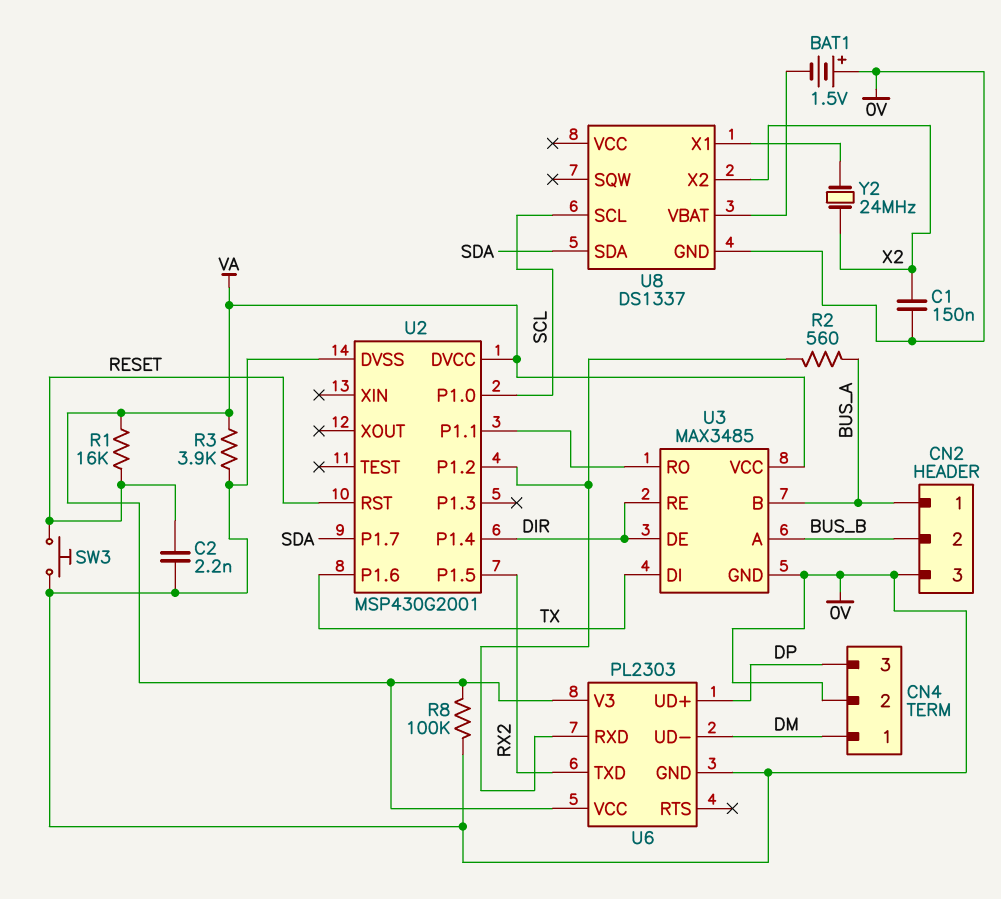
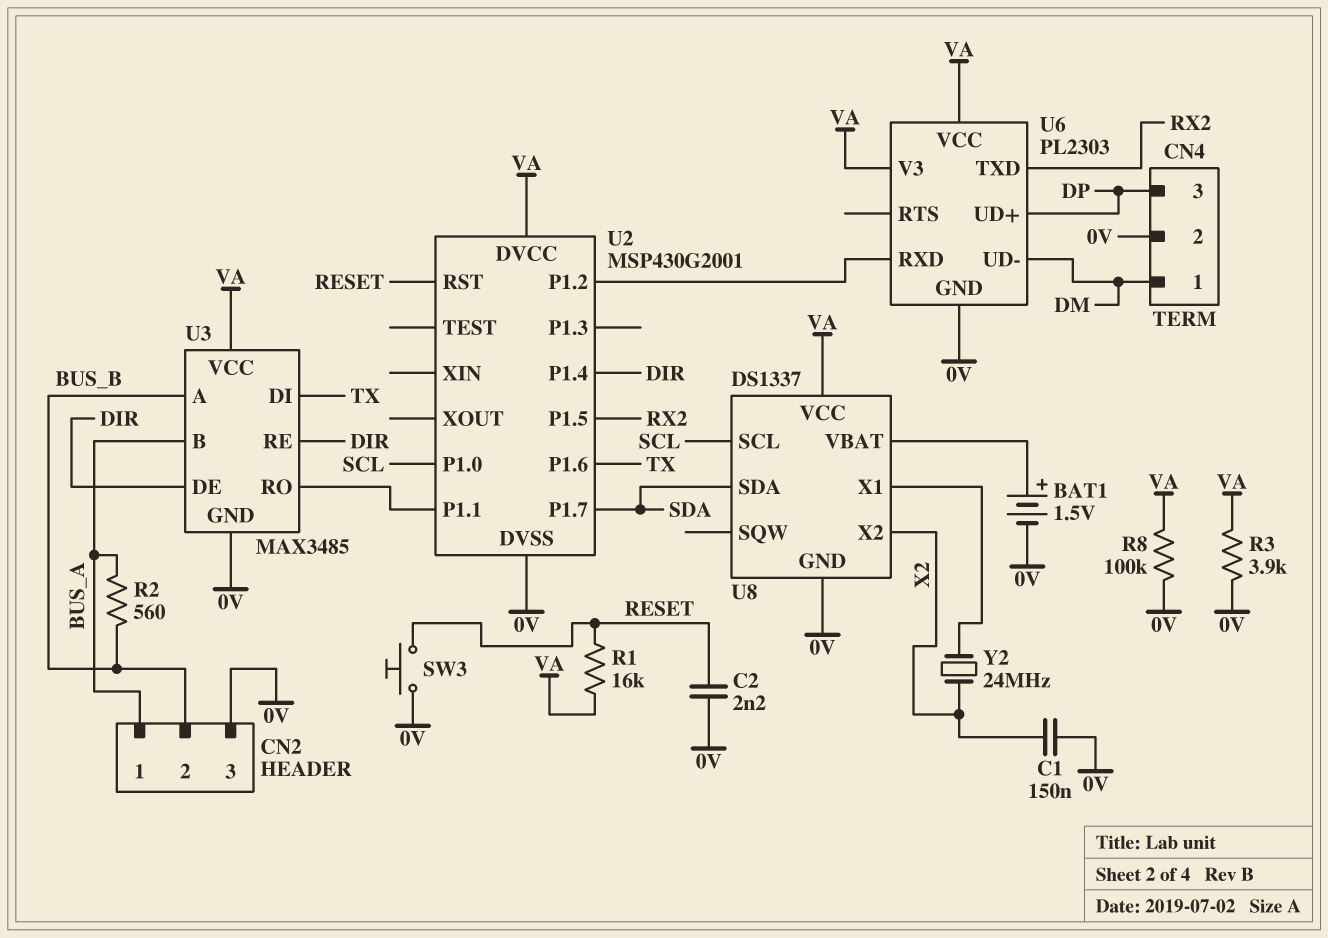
BAT1: 1.5V (plus 0V, minus U8/VBAT) -> 1.5V (plus U8/VBAT, minus 0V)
R2: 560 (BUS_A, U2/P1.2) -> 560 (BUS_A, BUS_B)
U8 pin VCC: none -> VA

